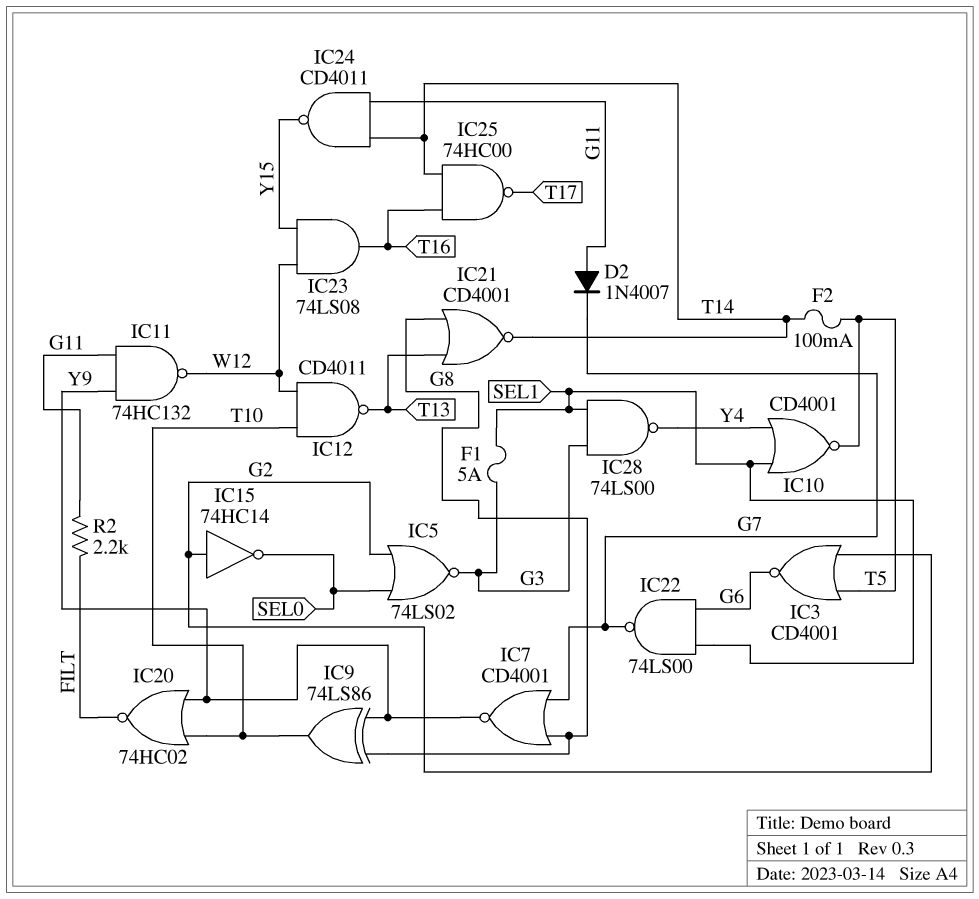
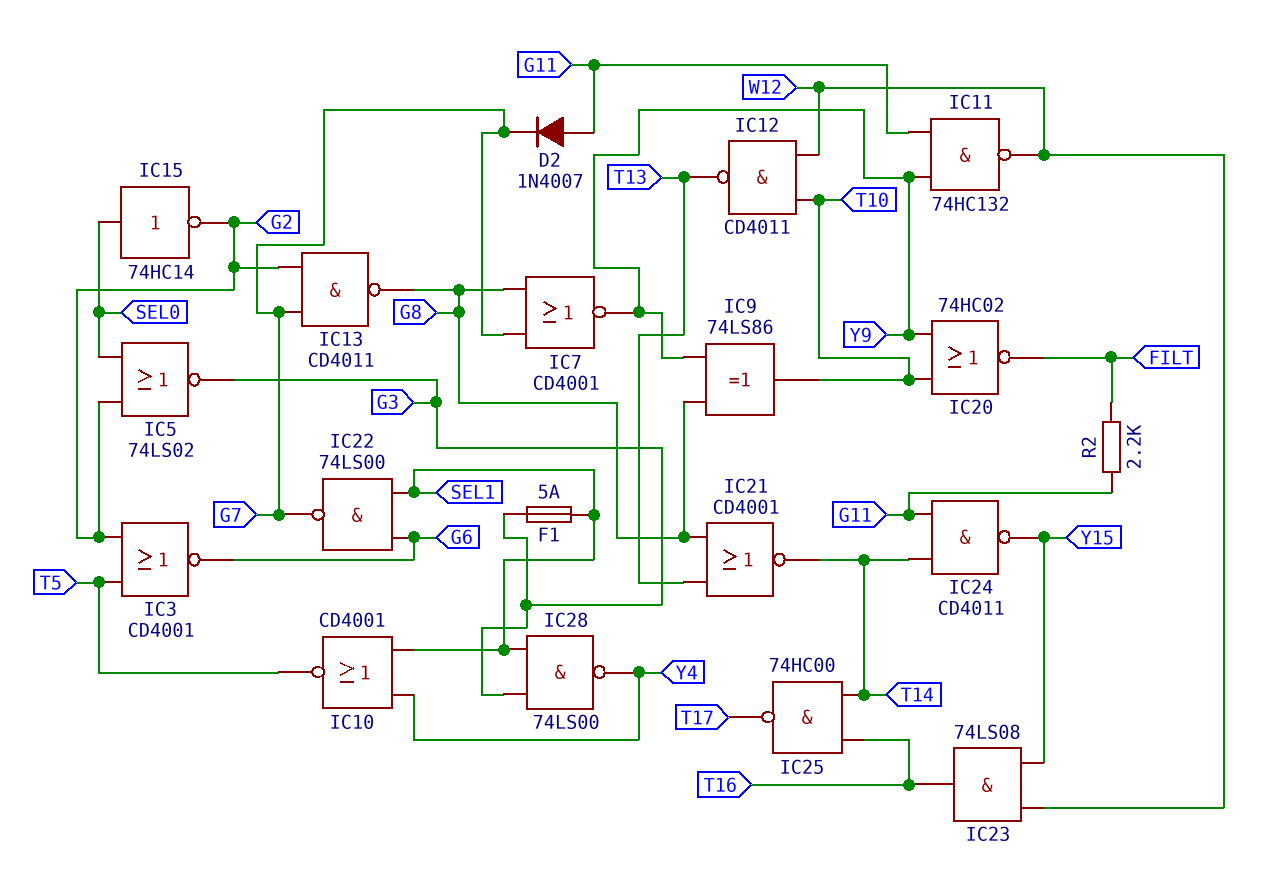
F2: 100mA (T5, T14) -> none
IC13: none -> NAND CD4011 (in G2, in G7, out G8)
IC15: NOT 74HC14 (in G2, out SEL0) -> NOT 74HC14 (in SEL0, out G2)

